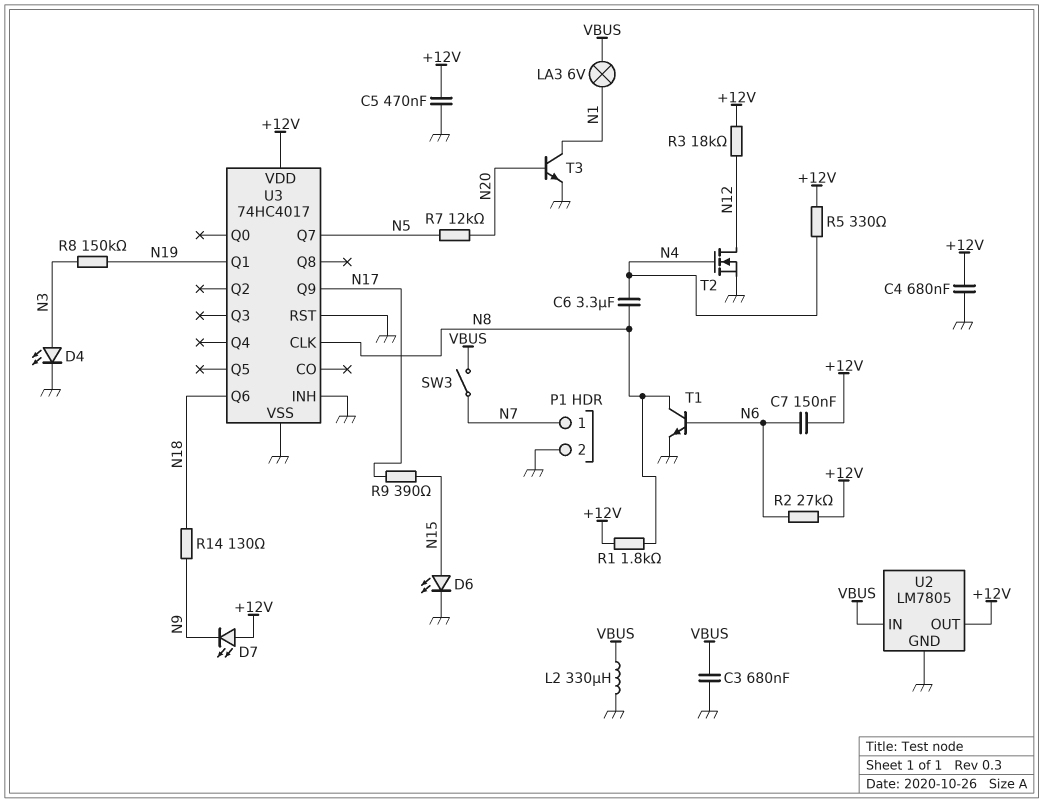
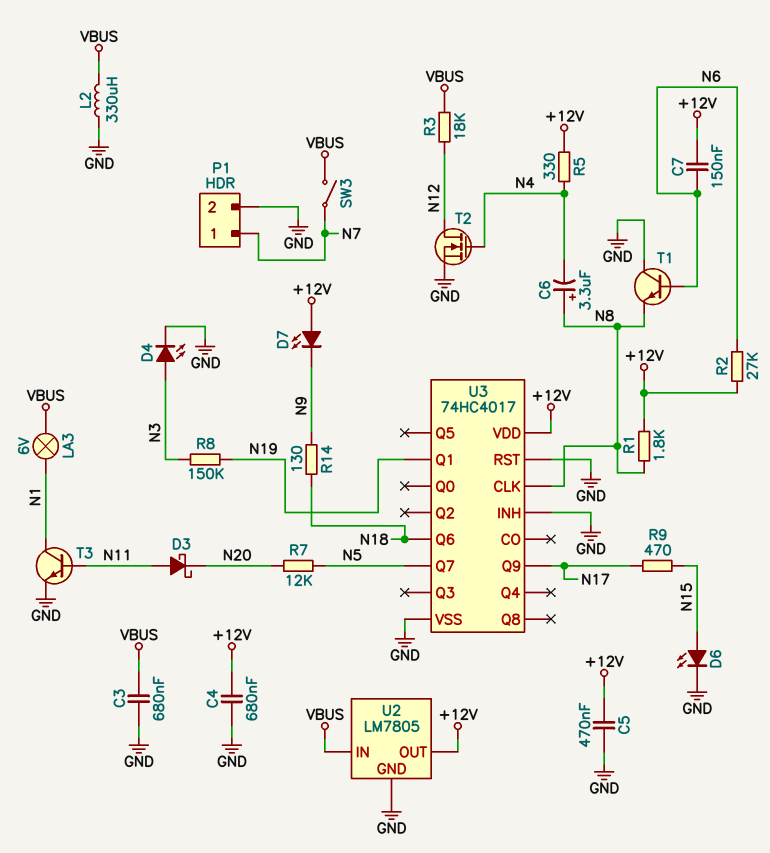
C6: 3.3uF (N4, N8) -> 3.3uF (plus N8, minus N4)
D3: none -> schottky (A N11, K N20)
R3: 18k (+12V, N12) -> 18k (N12, VBUS)
R9: 390 (N15, N17) -> 470 (N15, N17)
T1: NPN (B N6, C N8, E GND) -> NPN (B N6, C GND, E N8)
T3: NPN (B N20, C N1, E GND) -> NPN (B N11, C N1, E GND)

